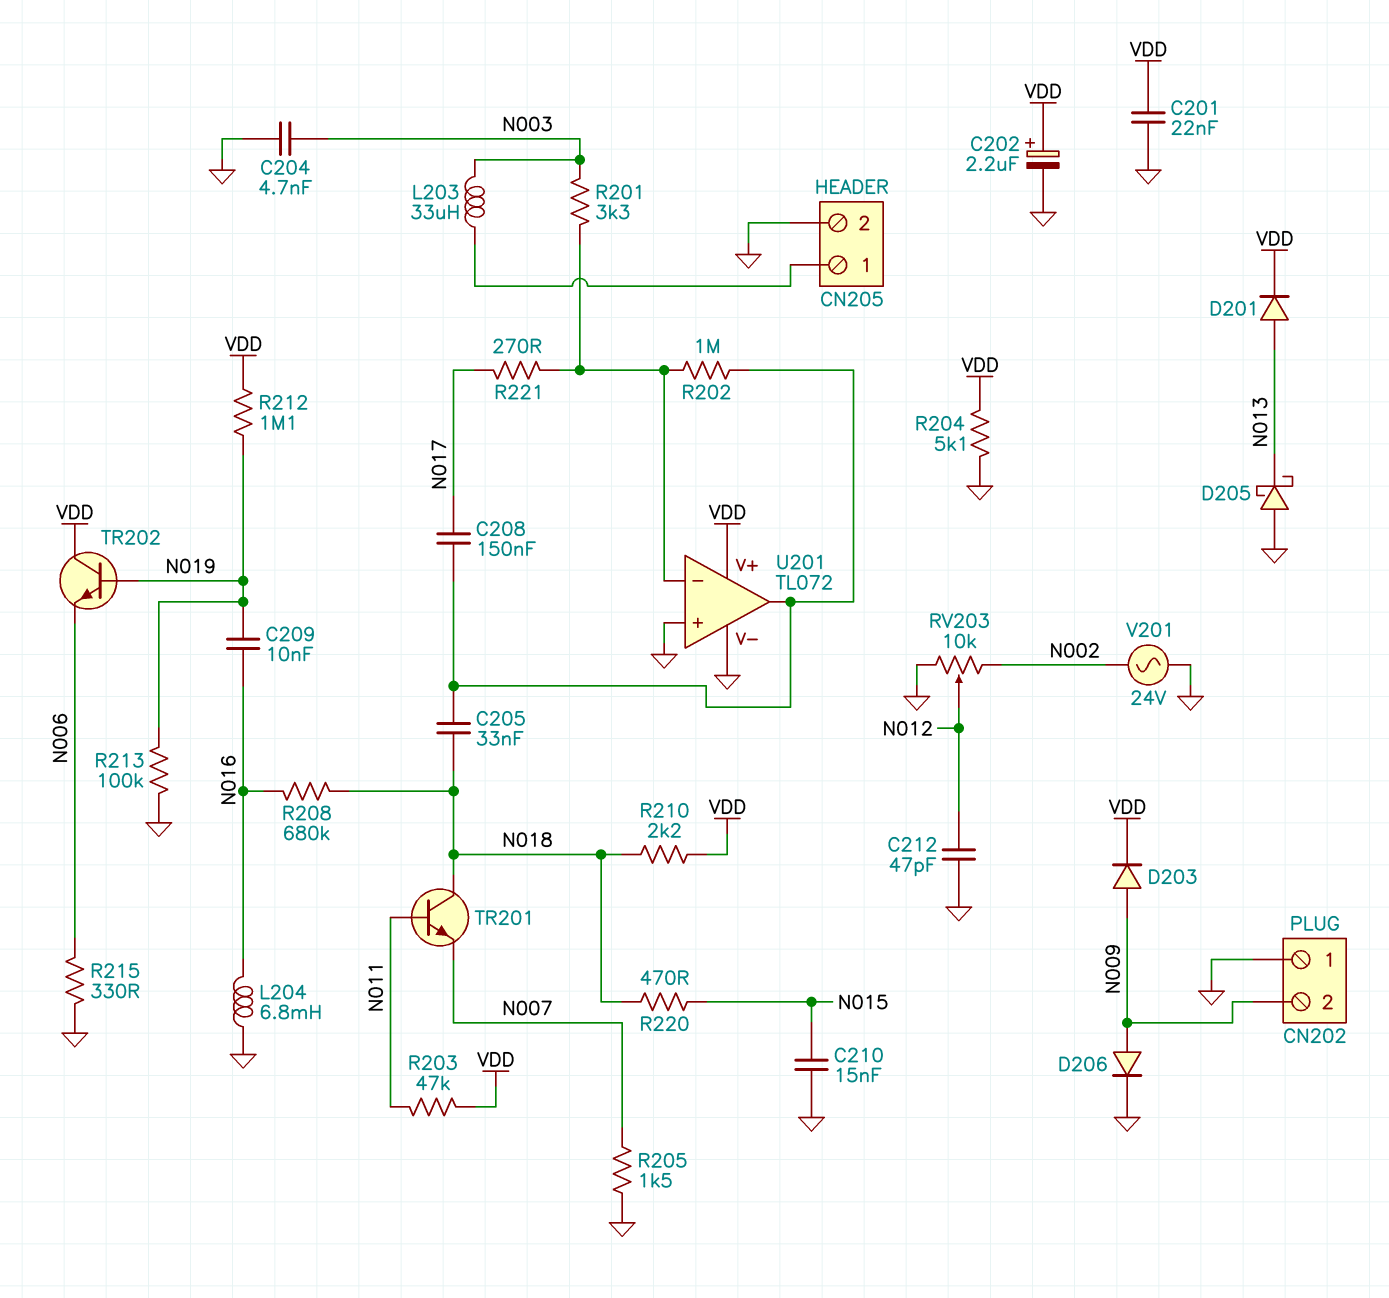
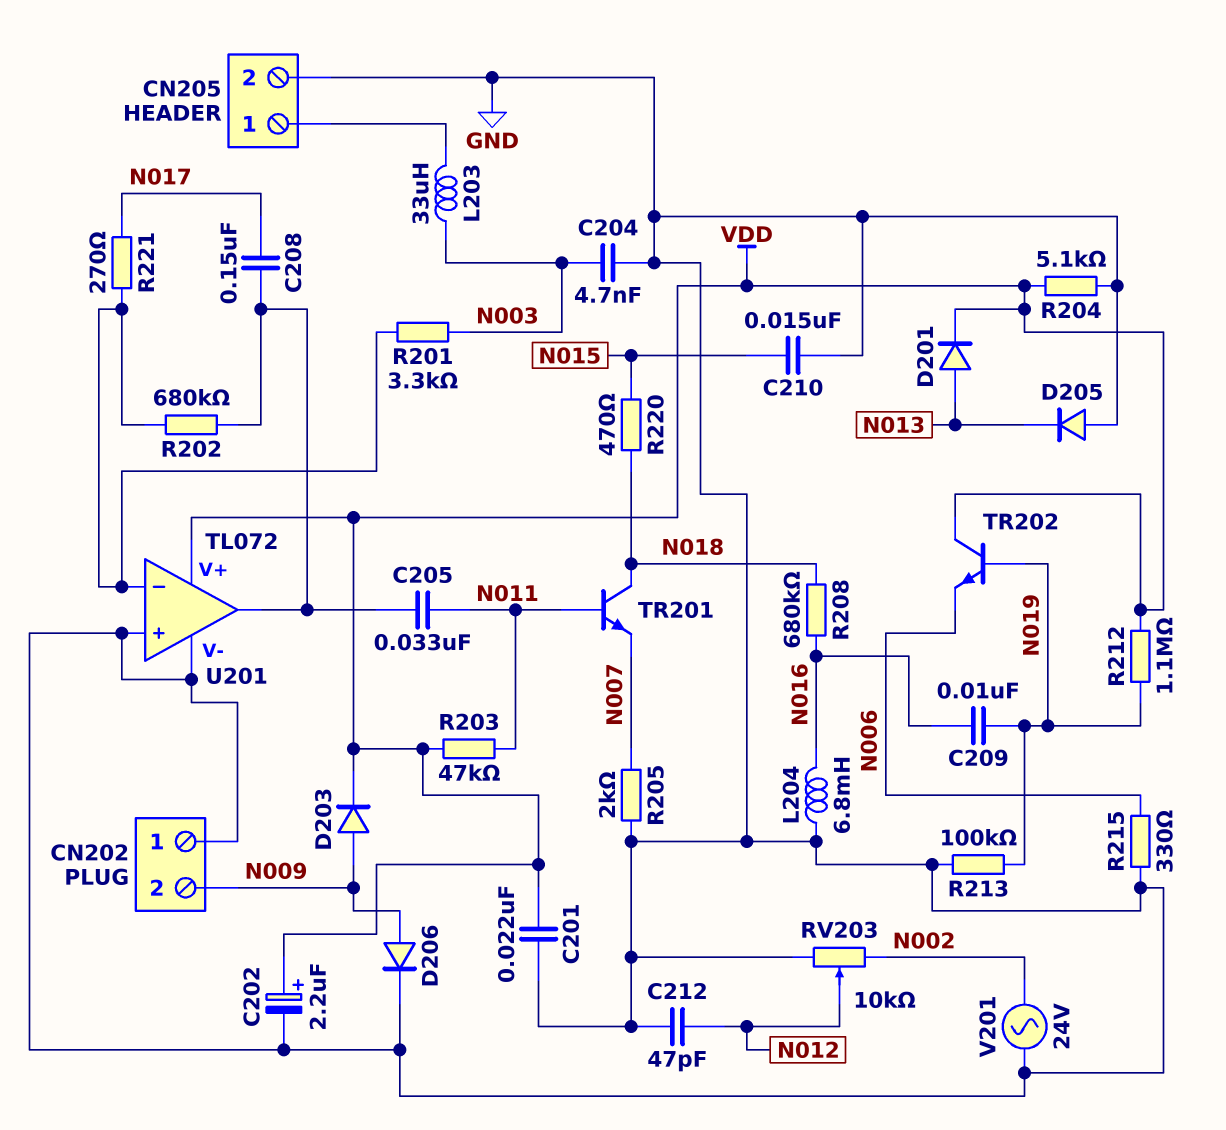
C205: 33nF (N018, U201/out) -> 33nF (N011, U201/out)
D205: schottky (A GND, K N013) -> diode (A GND, K N013)
R202: 1M (U201/in-, U201/out) -> 680k (U201/in-, U201/out)
R205: 1.5k (GND, N007) -> 2k (GND, N007)
R210: 2.2k (N018, VDD) -> none

